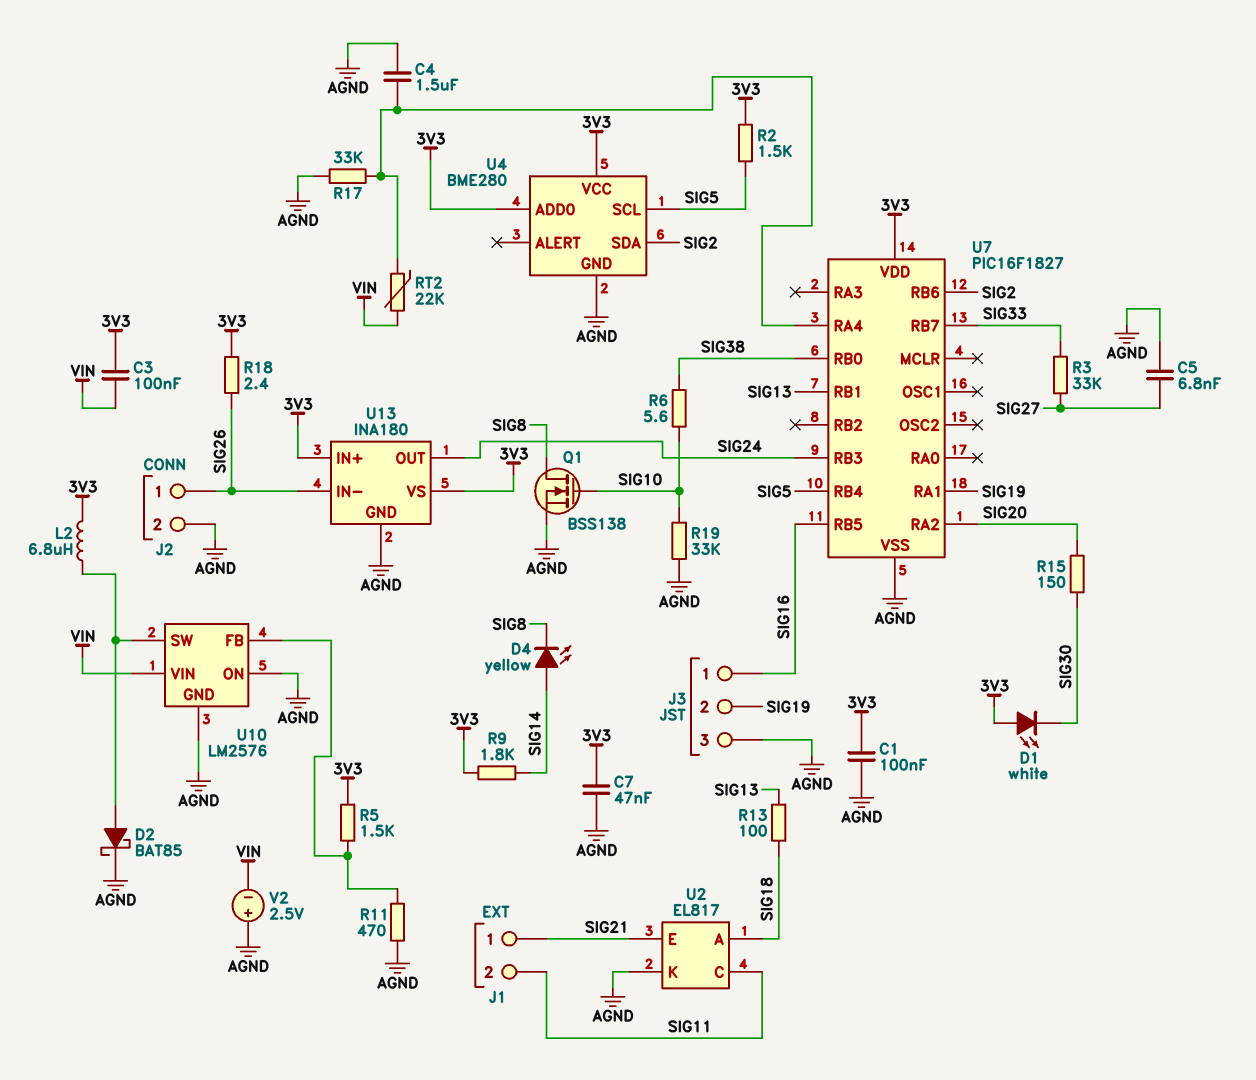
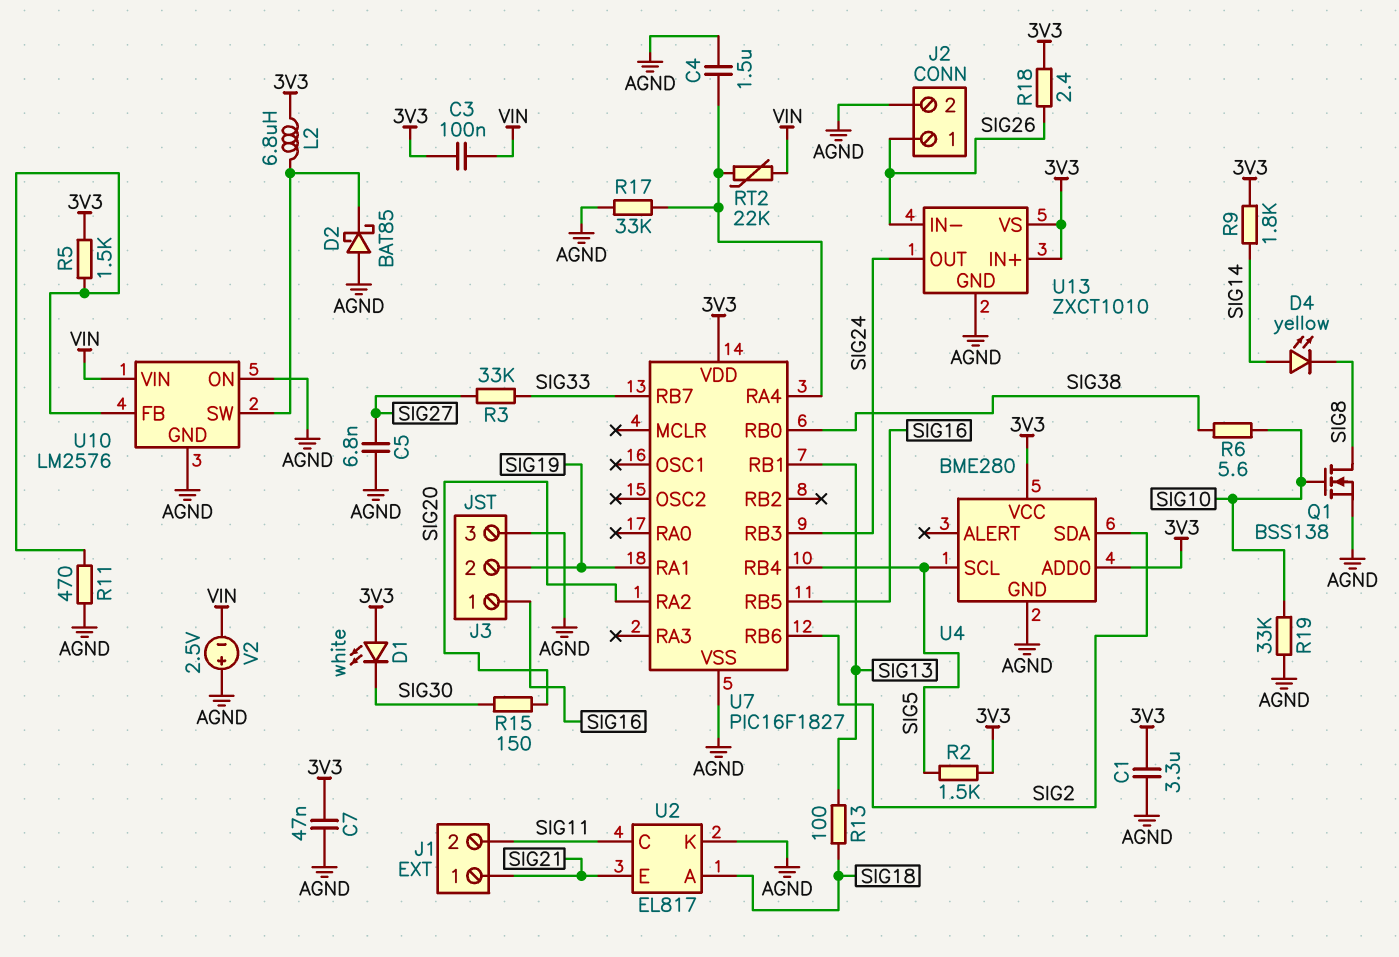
C1: 100nF (3V3, AGND) -> 3.3uF (3V3, AGND)
D2: schottky BAT85 (A U10/SW, K AGND) -> schottky BAT85 (A AGND, K U10/SW)
U13: INA180 -> ZXCT1010

